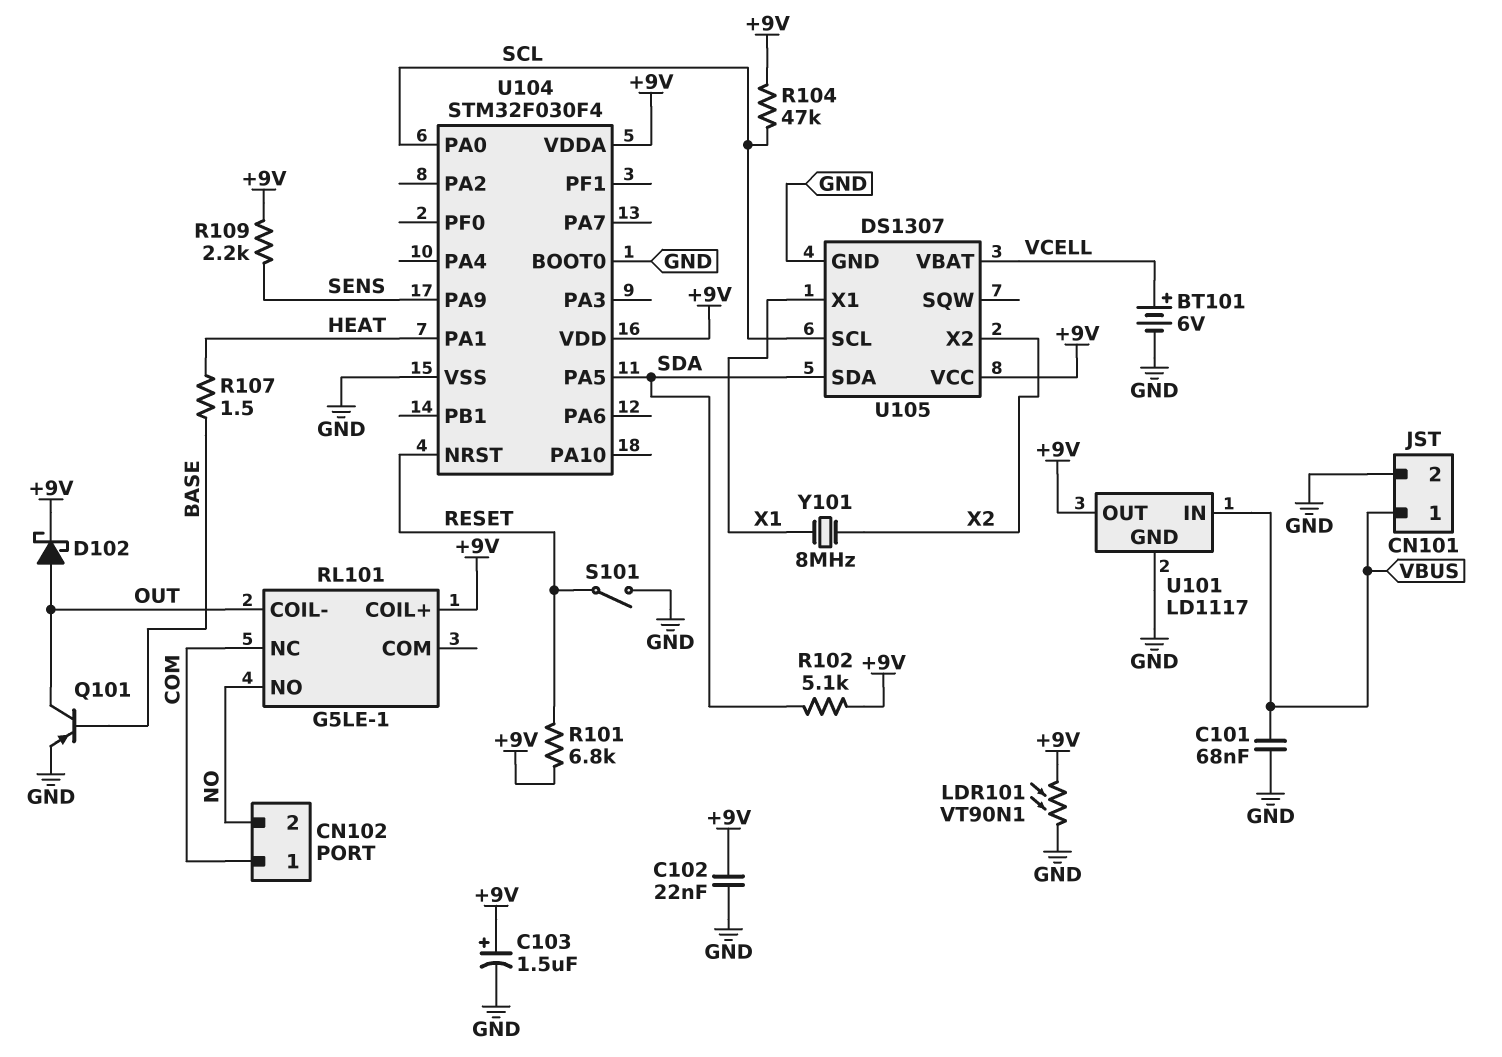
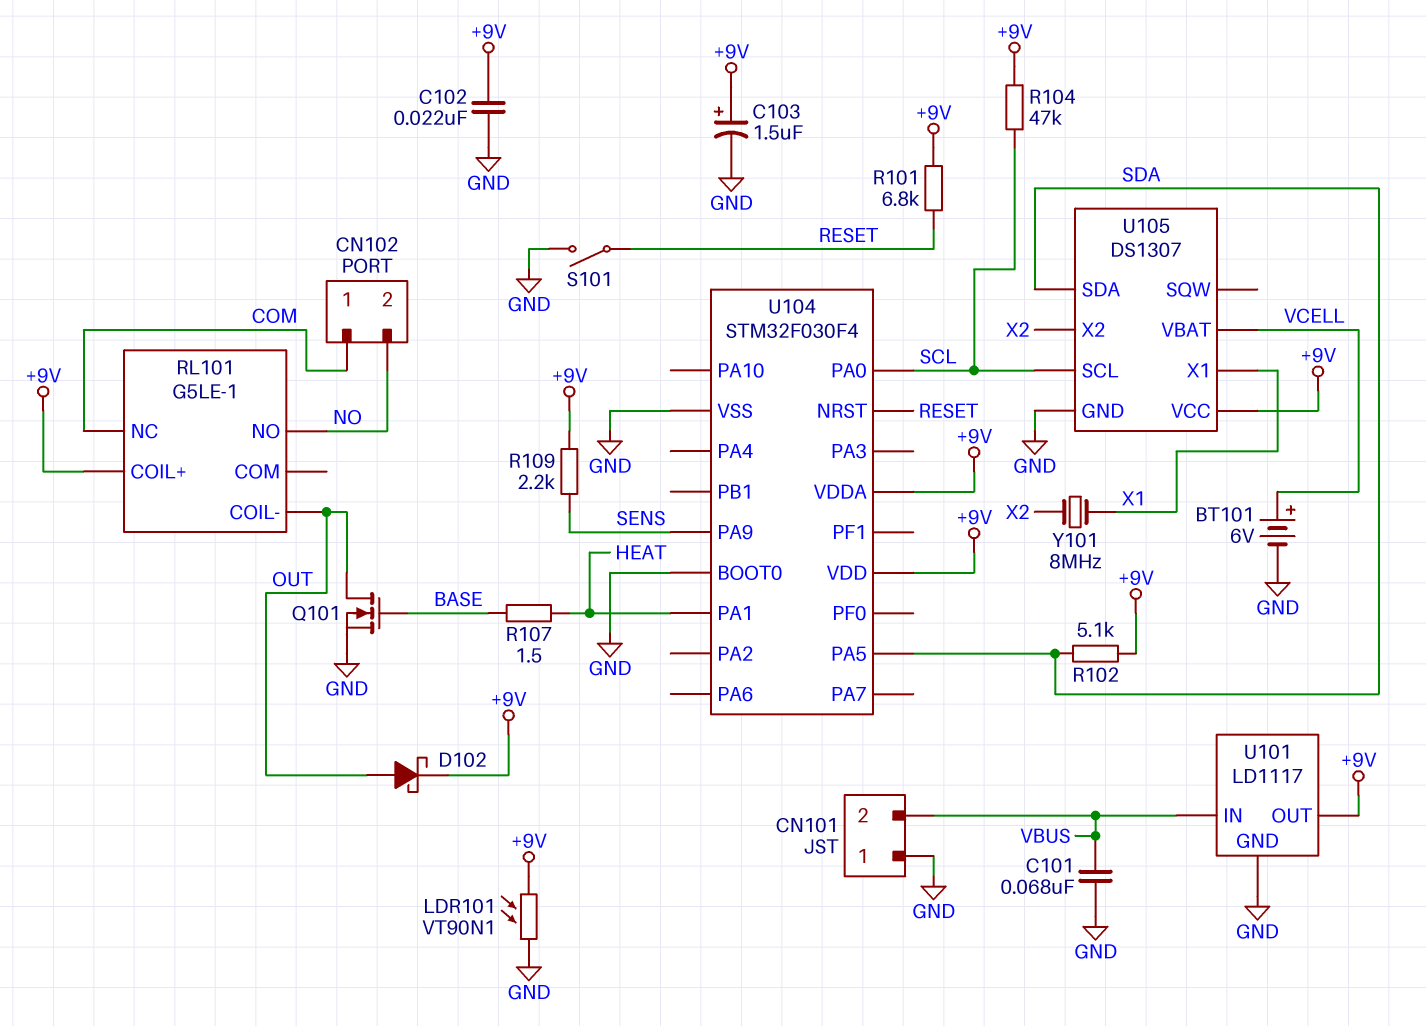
CN101 pin 1: VBUS -> GND
CN101 pin 2: GND -> VBUS
Q101: PNP (B BASE, C OUT, E GND) -> NMOS (G BASE, D OUT, S GND)

